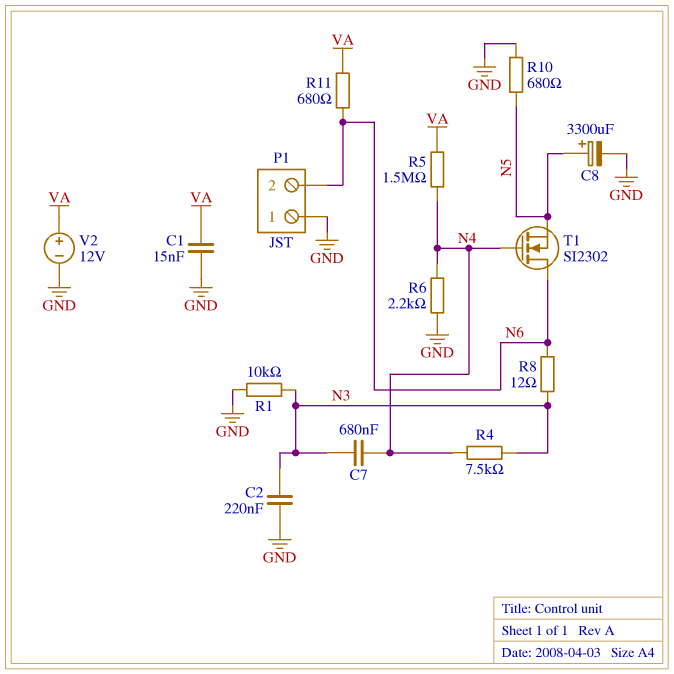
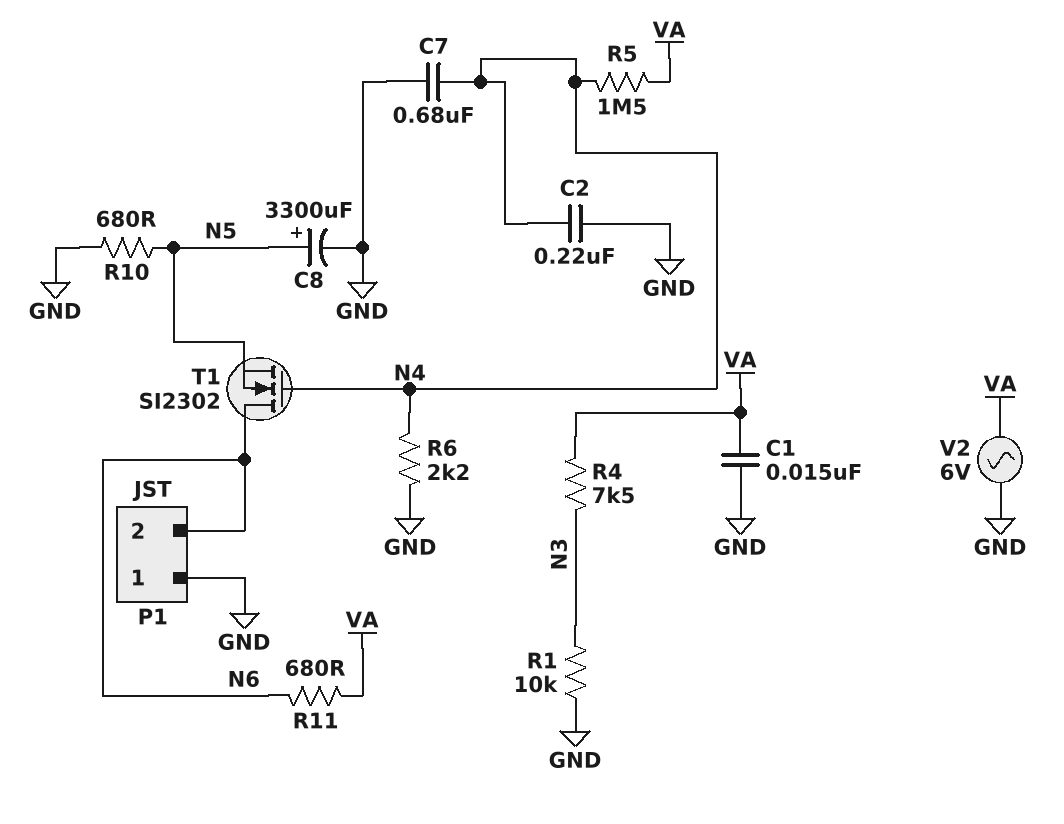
C2: 220nF (GND, N3) -> 220nF (GND, N4)
C7: 680nF (N3, N4) -> 680nF (GND, N4)
R4: 7.5k (N3, N4) -> 7.5k (N3, VA)
R8: 12 (N3, N6) -> none
V2: 12V (plus VA, minus GND) -> AC 6V (GND, VA)

